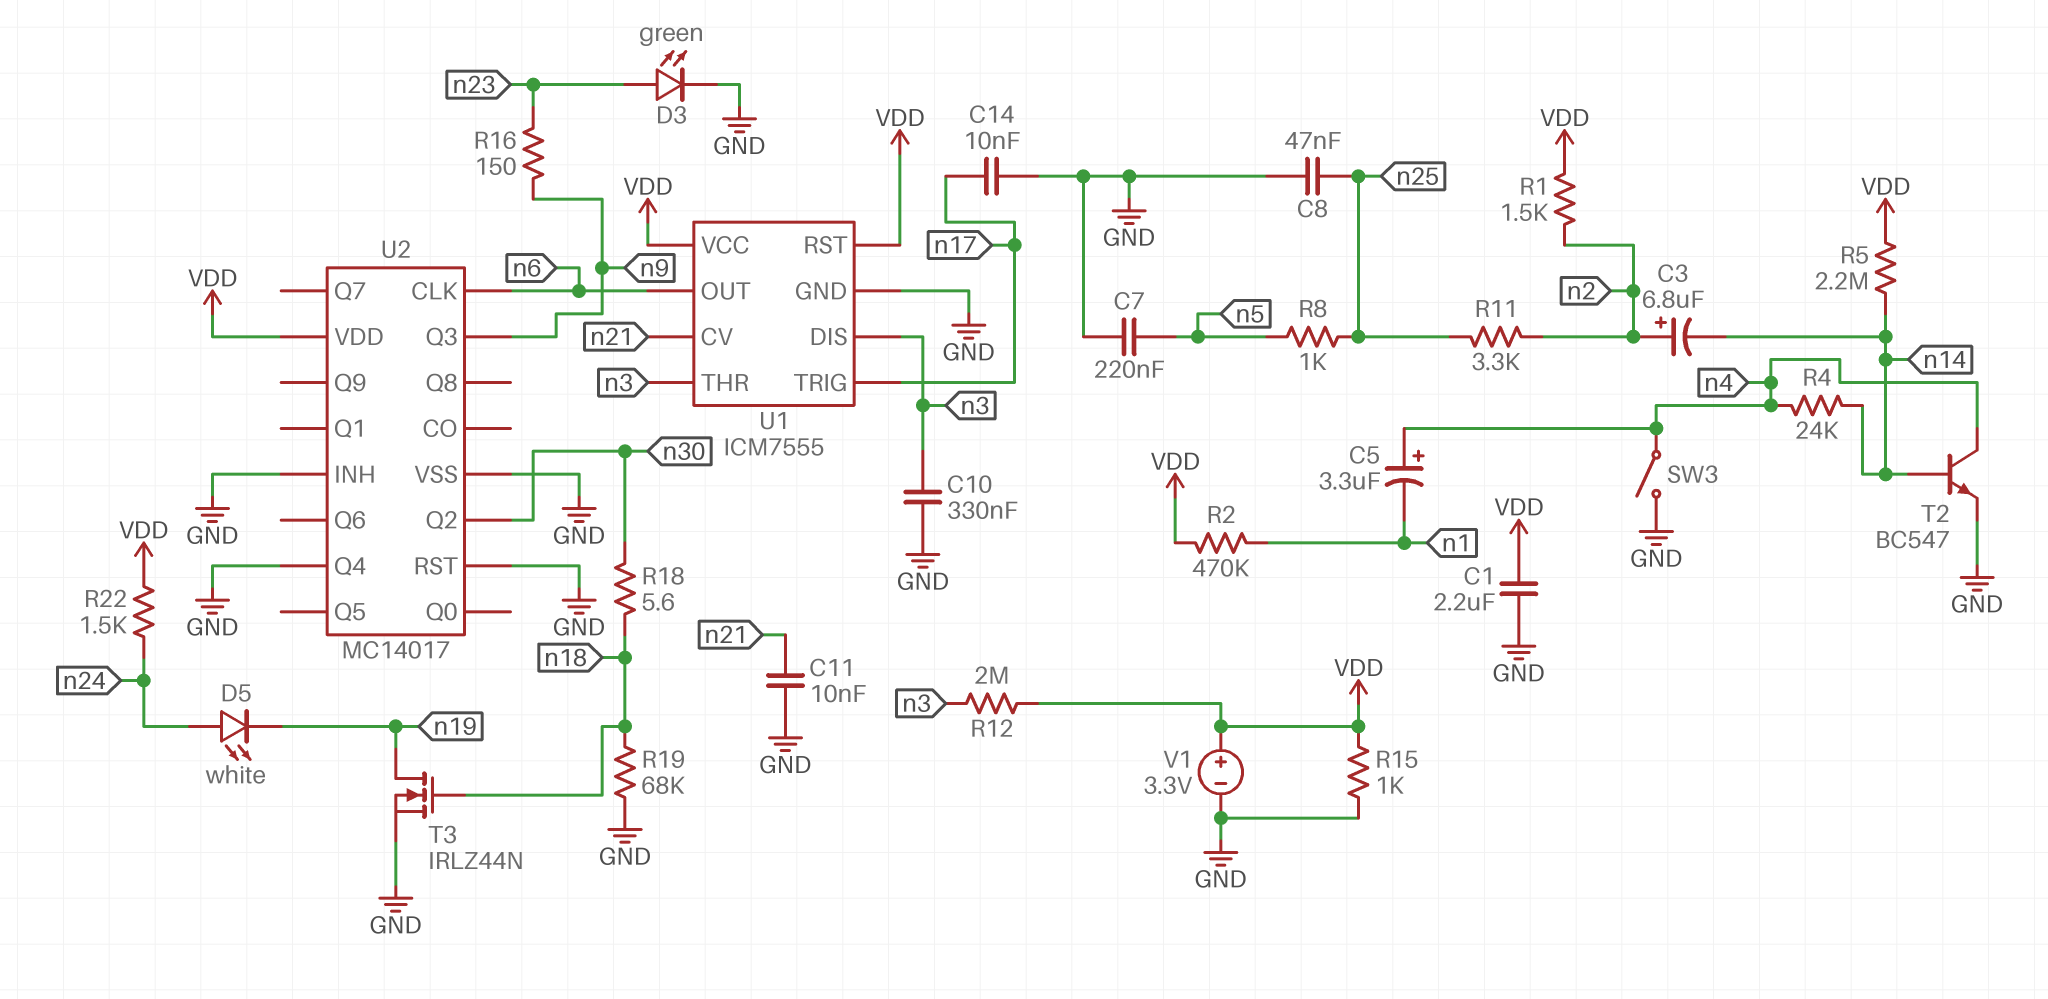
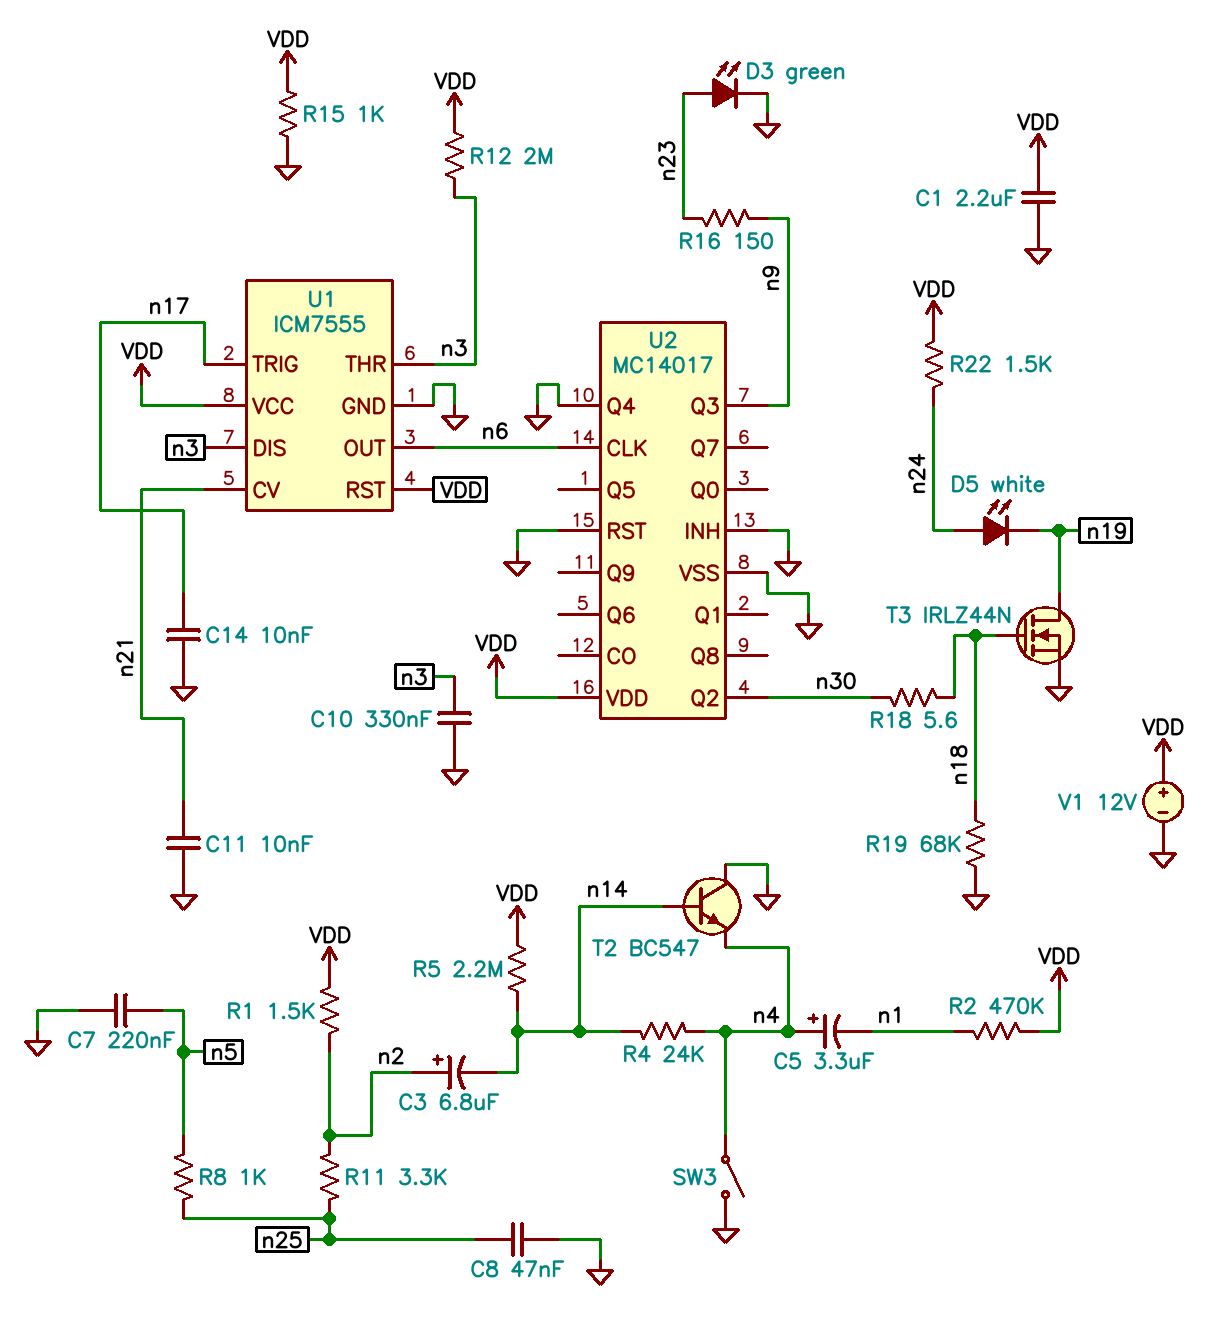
T2: NPN BC547 (B n14, C n4, E GND) -> NPN BC547 (B n14, C GND, E n4)
V1: 3.3V (plus VDD, minus GND) -> 12V (plus VDD, minus GND)

